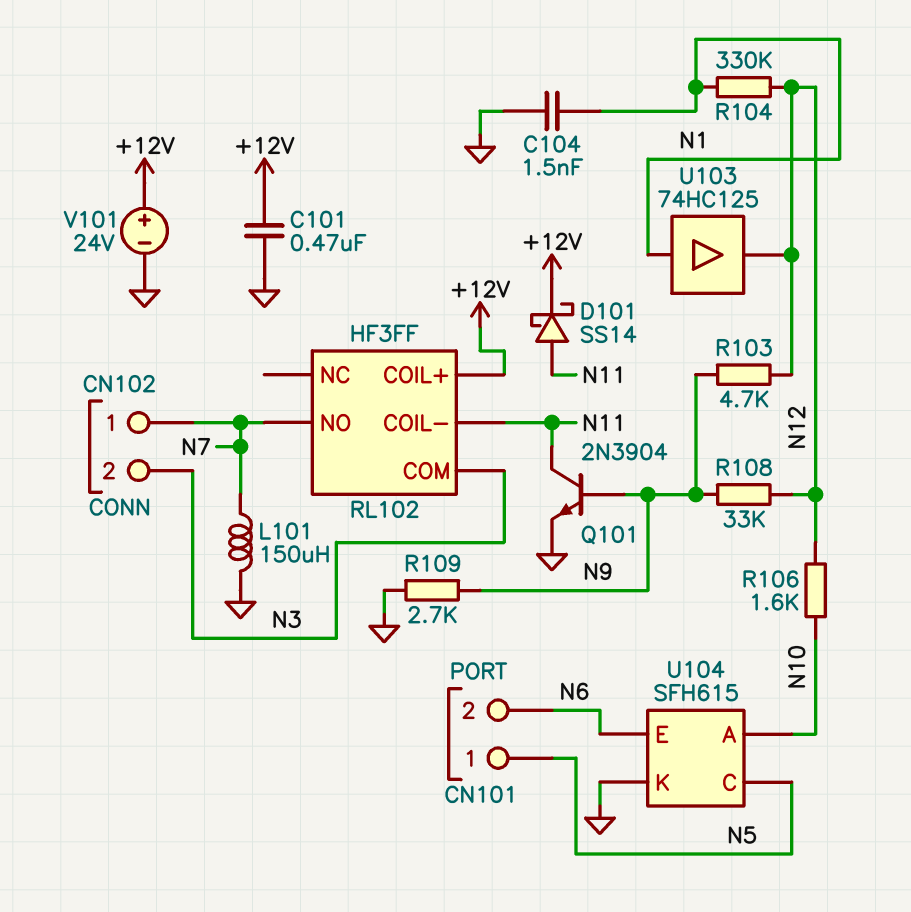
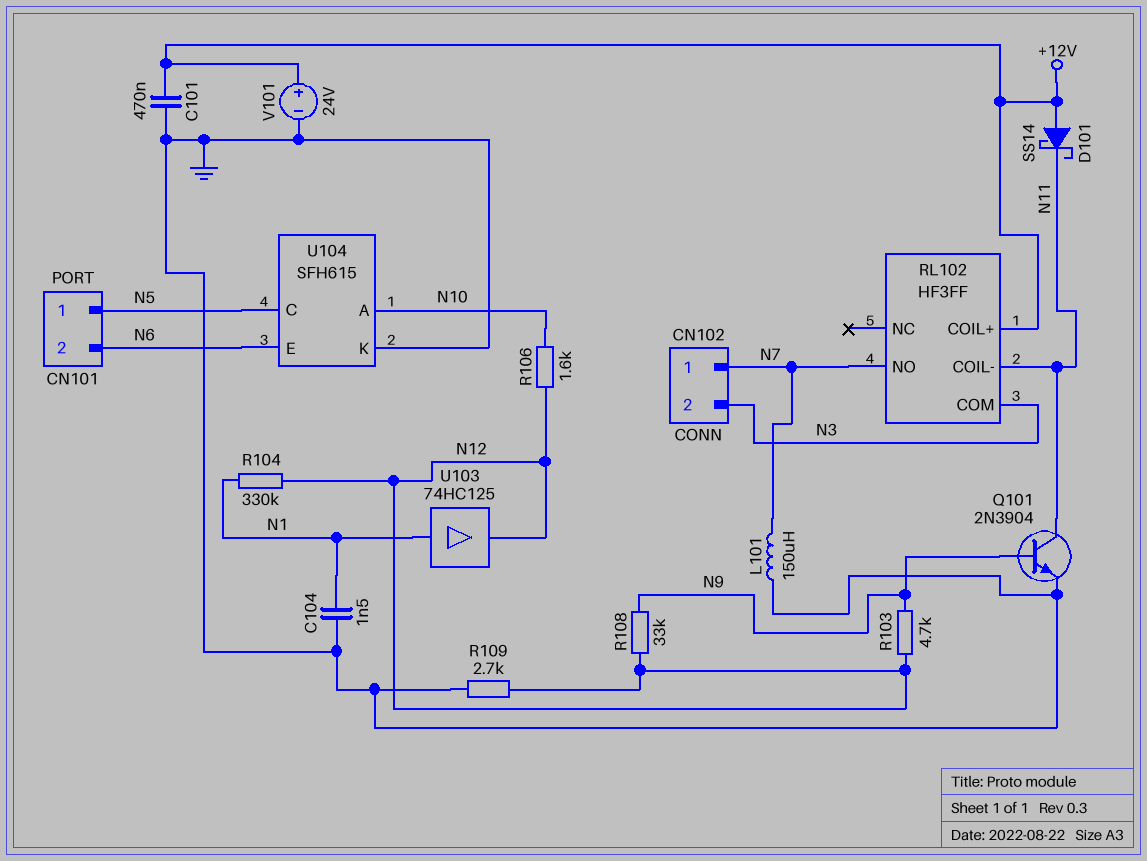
D101: schottky SS14 (A N11, K +12V) -> schottky SS14 (A +12V, K N11)
R109: 2.7k (GND, N9) -> 2.7k (GND, N12)

